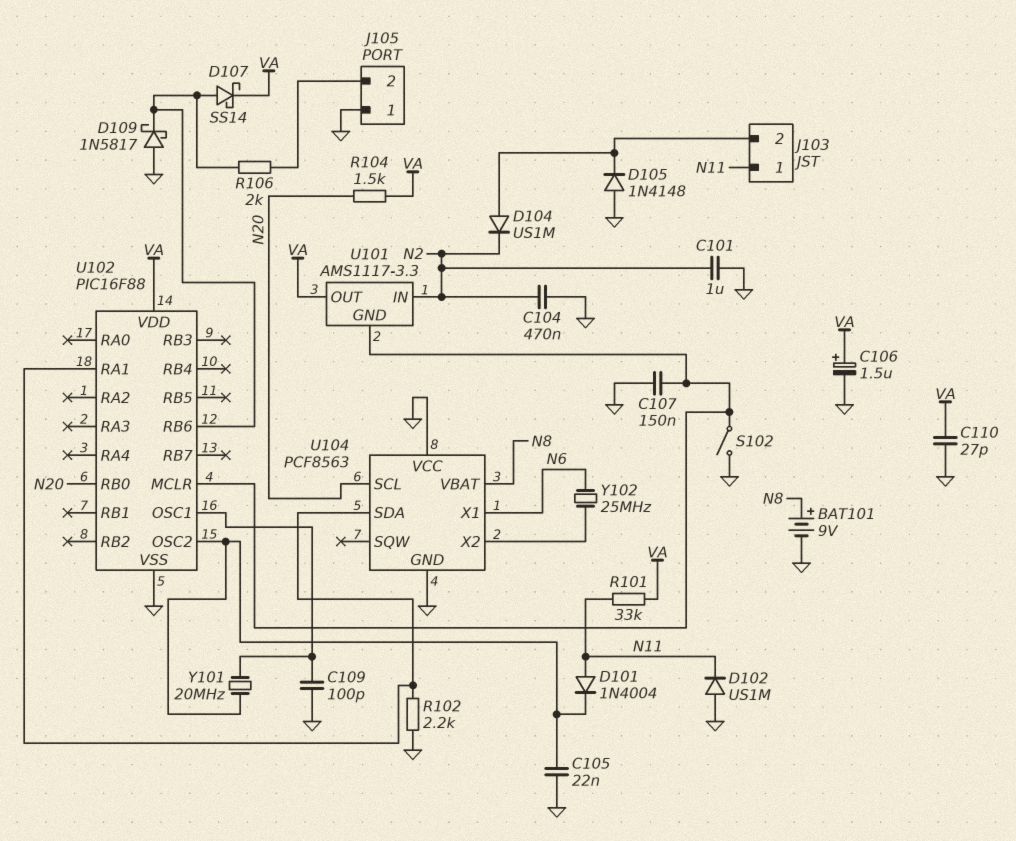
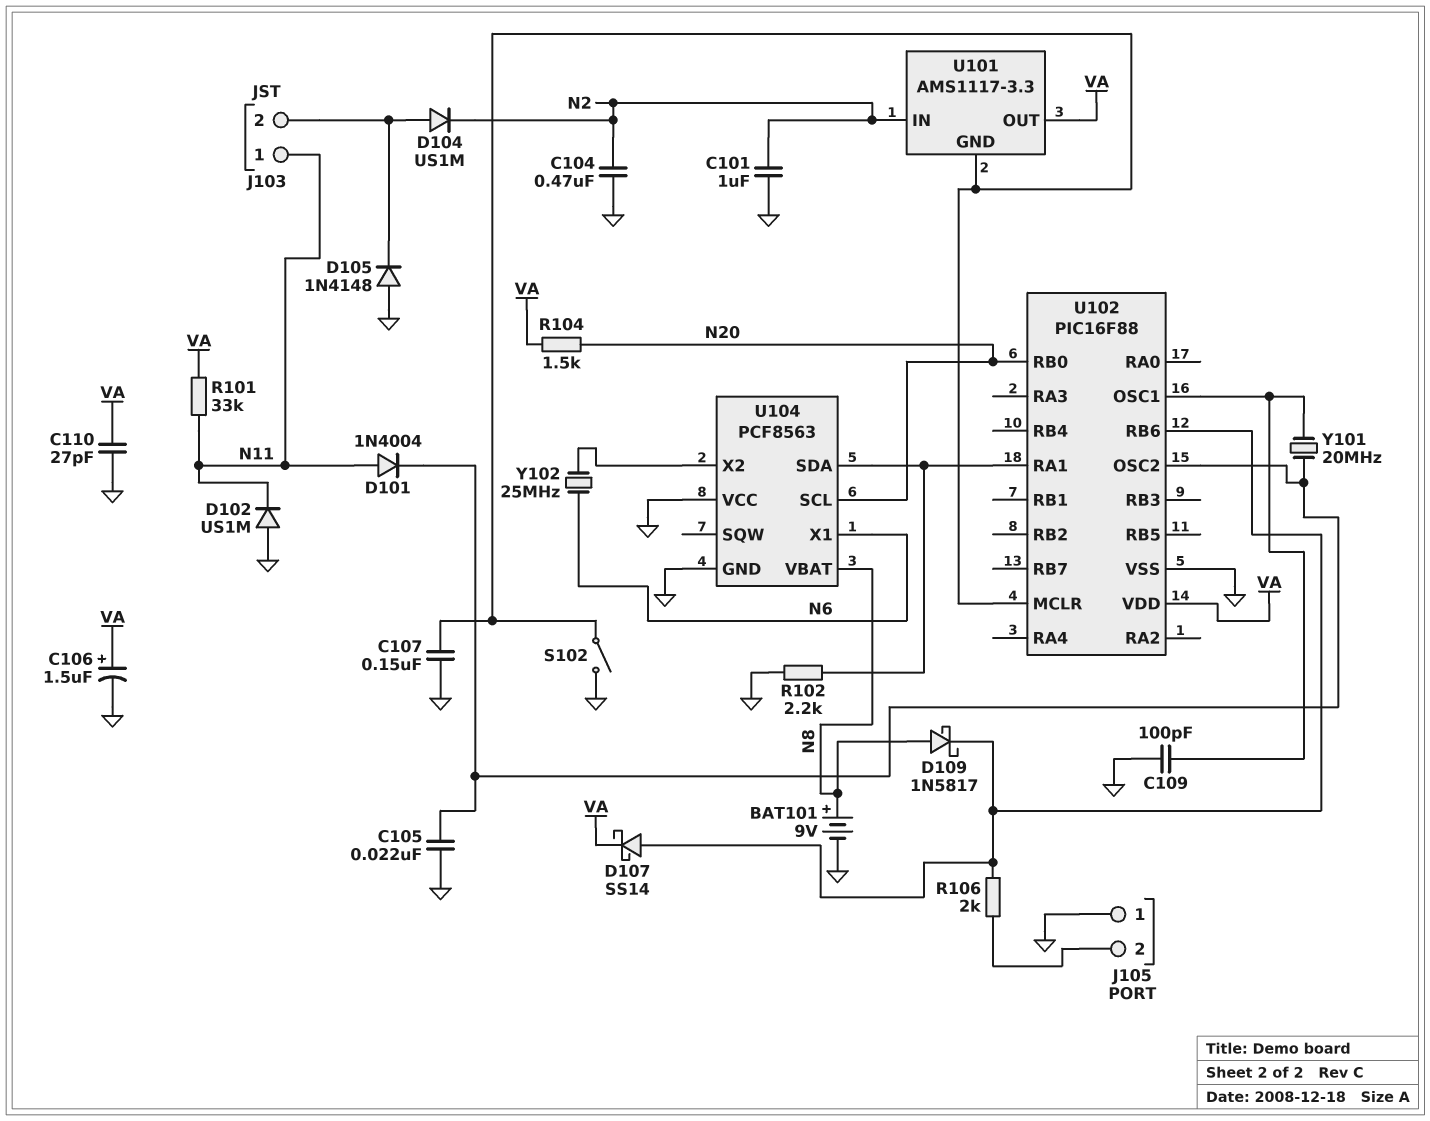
D109: schottky 1N5817 (A GND, K U102/RB6) -> schottky 1N5817 (A N8, K U102/RB6)

